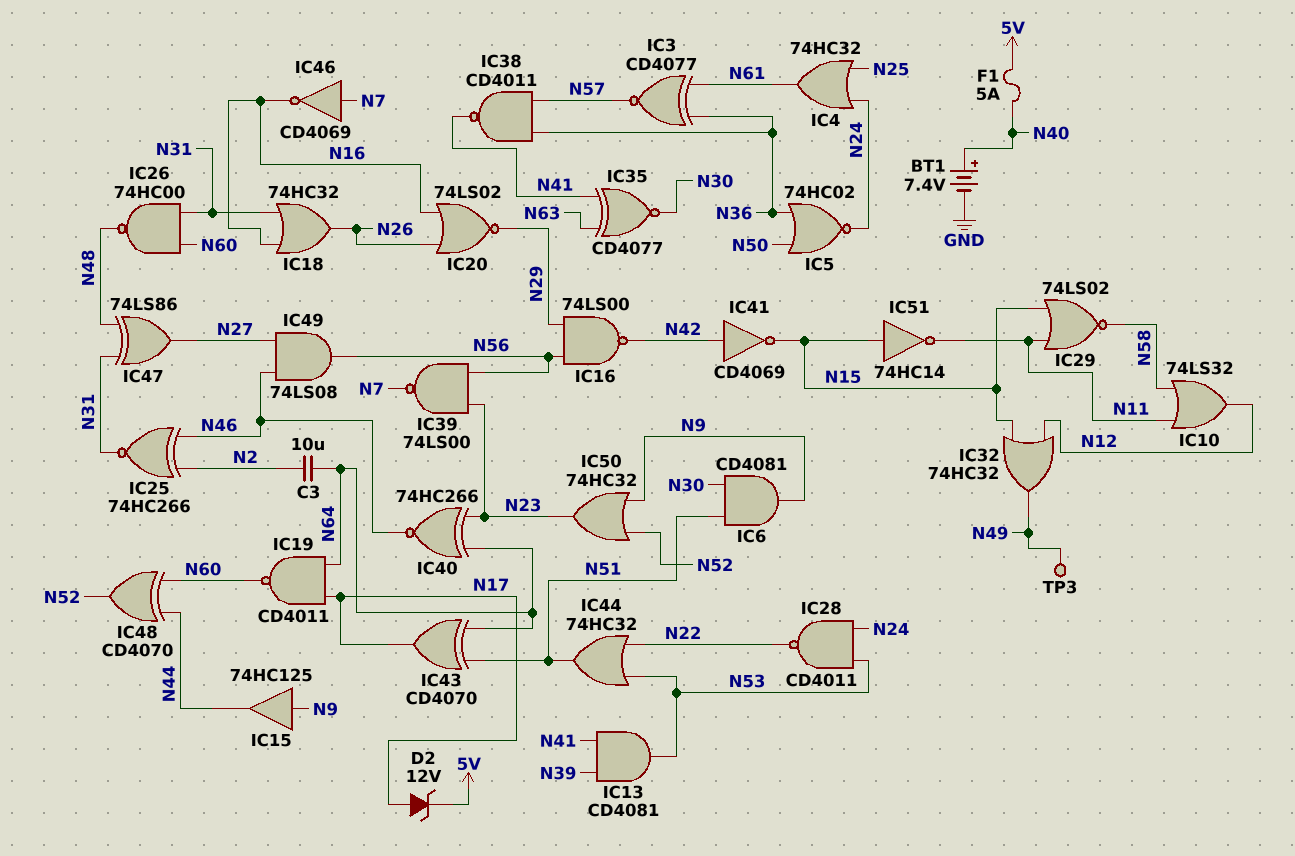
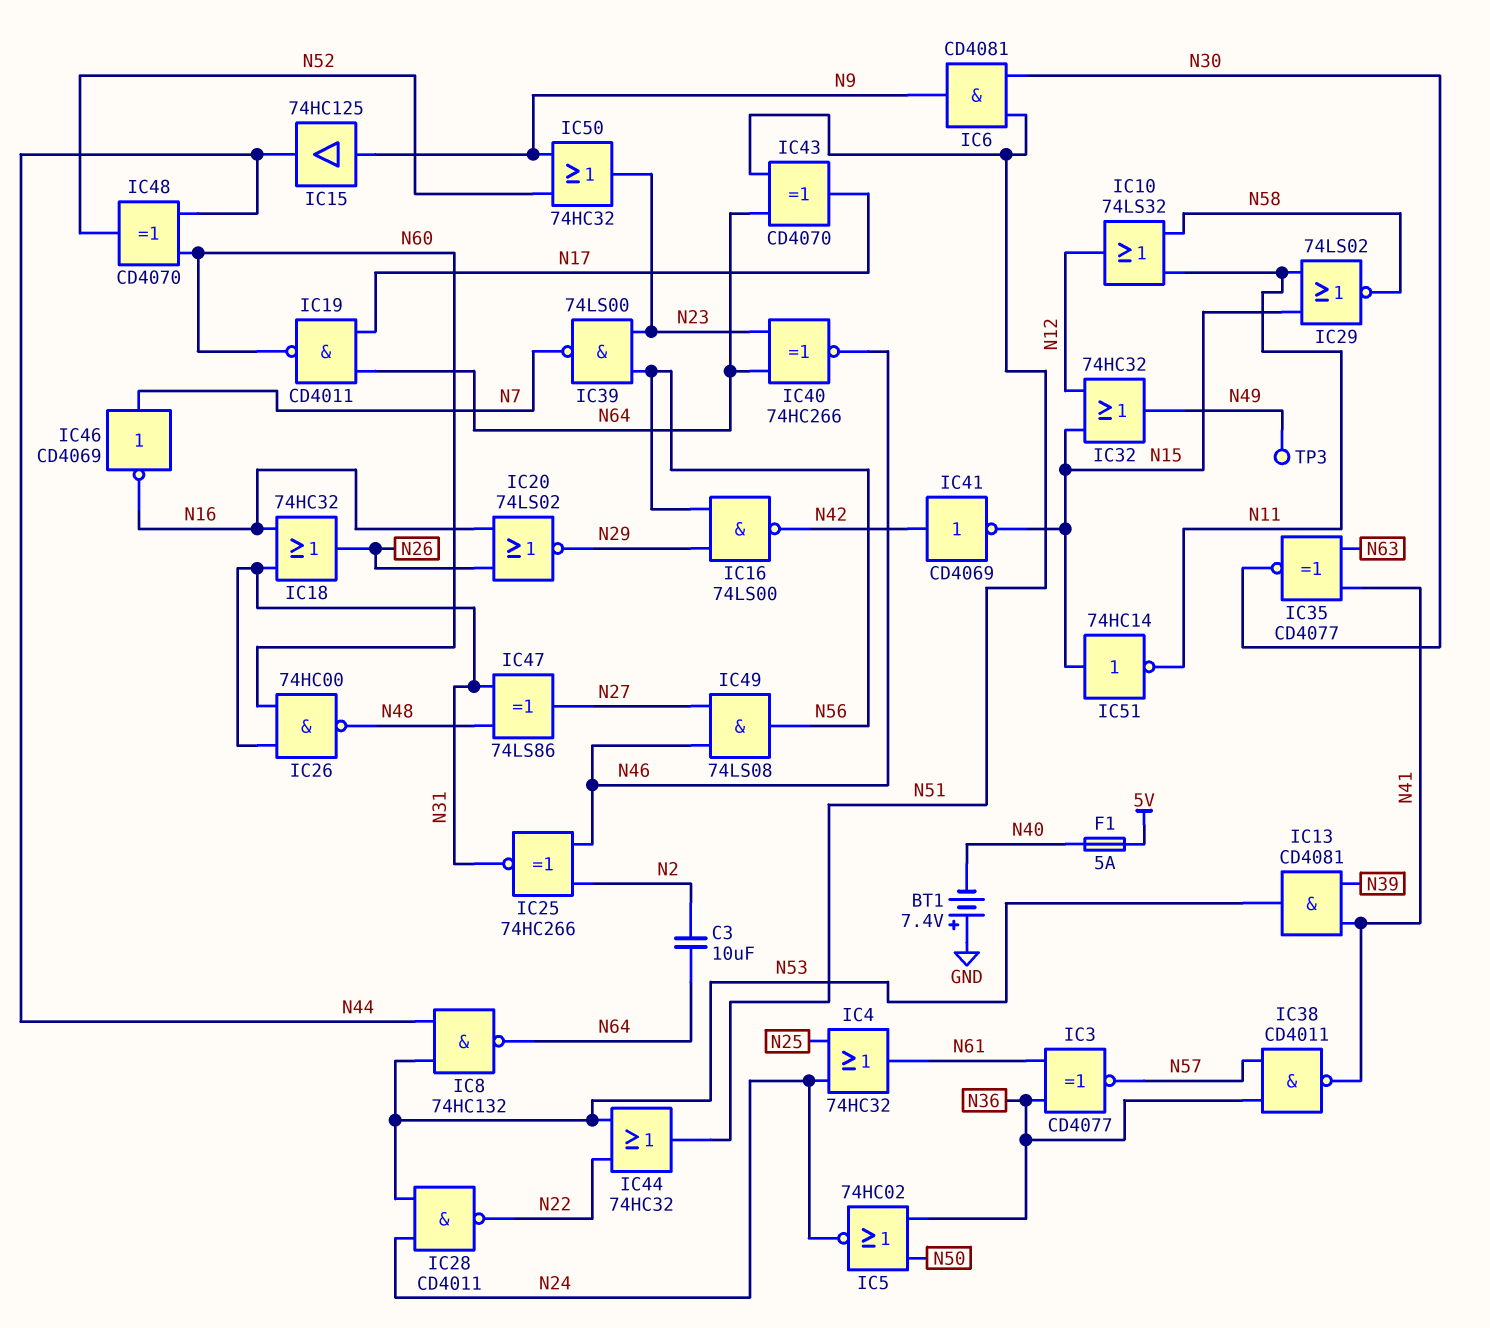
BT1: 7.4V (plus N40, minus GND) -> 7.4V (plus GND, minus N40)
D2: zener 12V (A N17, K 5V) -> none
IC8: none -> NAND 74HC132 (in N44, in N53, out N64)

